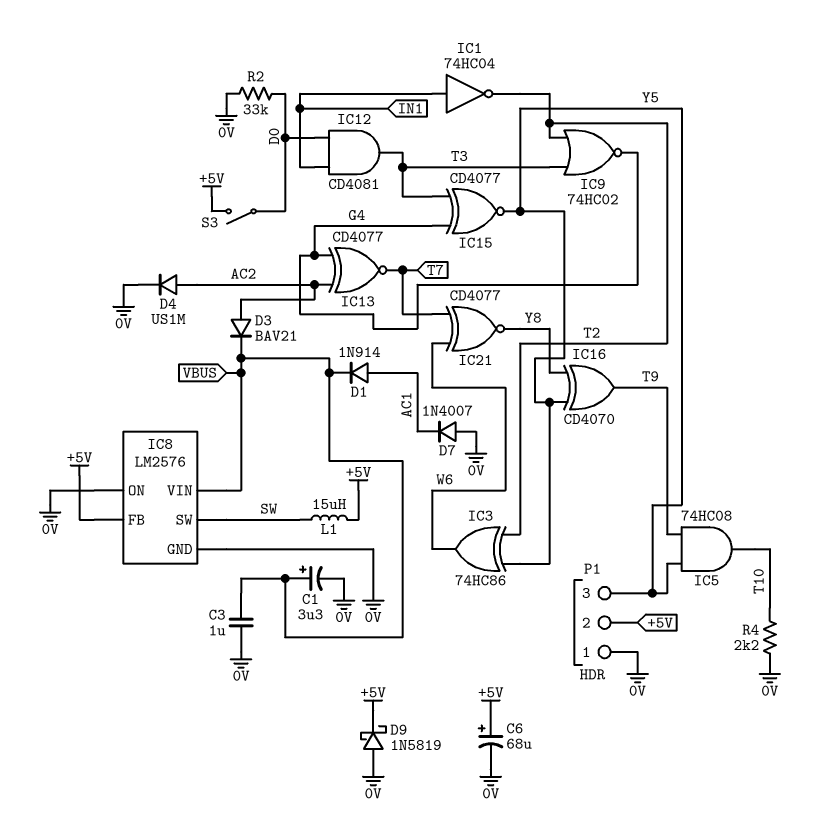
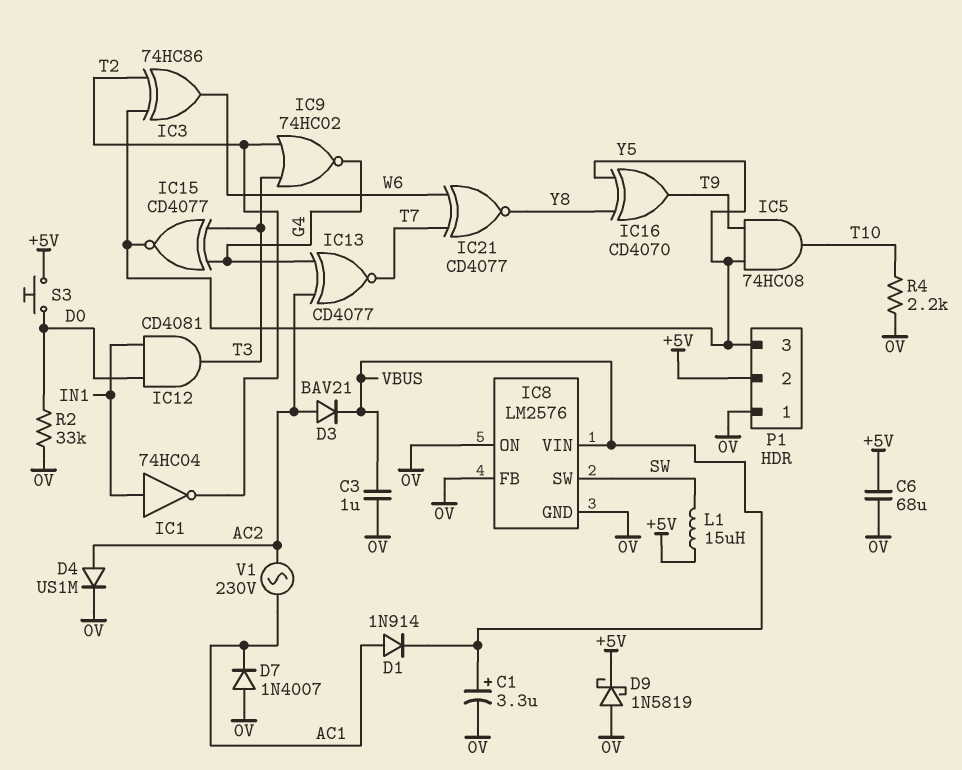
C6: 68uF (plus +5V, minus 0V) -> 68uF (+5V, 0V)
IC8 pin FB: +5V -> 0V
S3: switch (+5V, D0) -> button (+5V, D0)
V1: none -> AC 230V (AC1, AC2)

